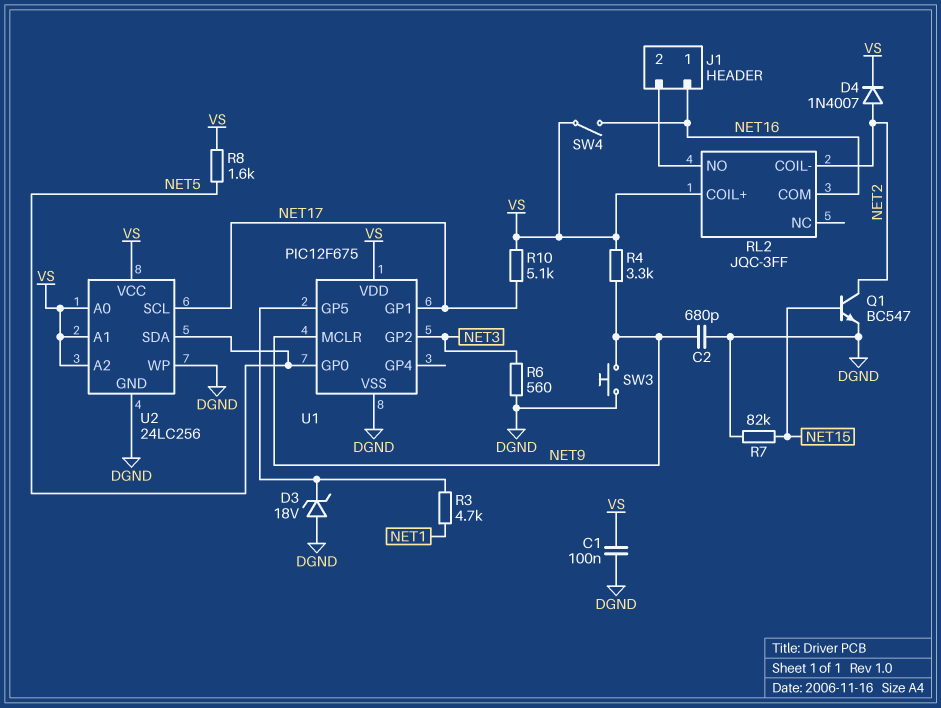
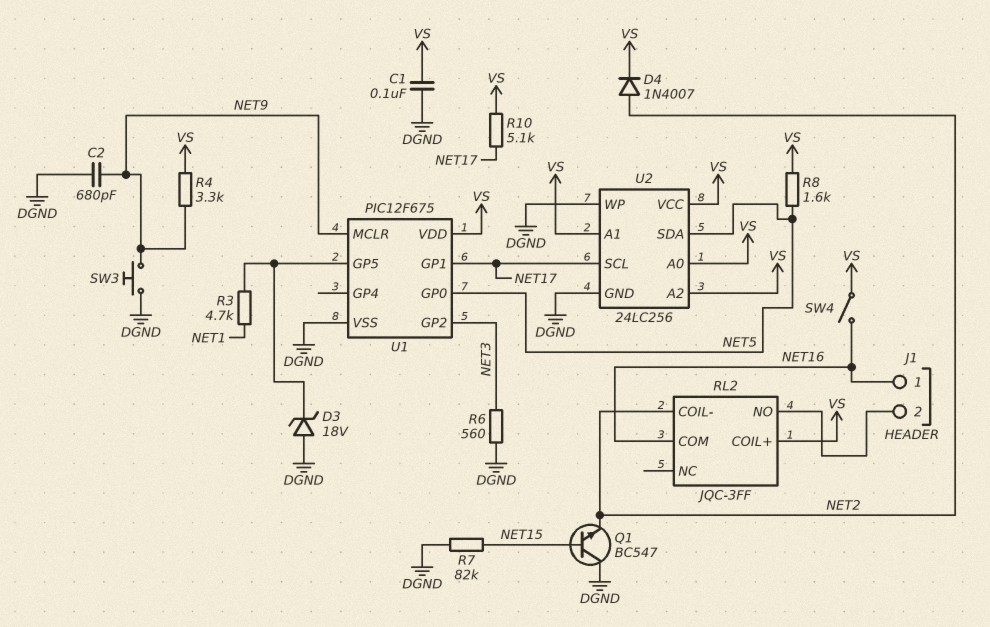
Q1: NPN BC547 (B NET15, C NET2, E DGND) -> NPN BC547 (B NET15, C DGND, E NET2)

